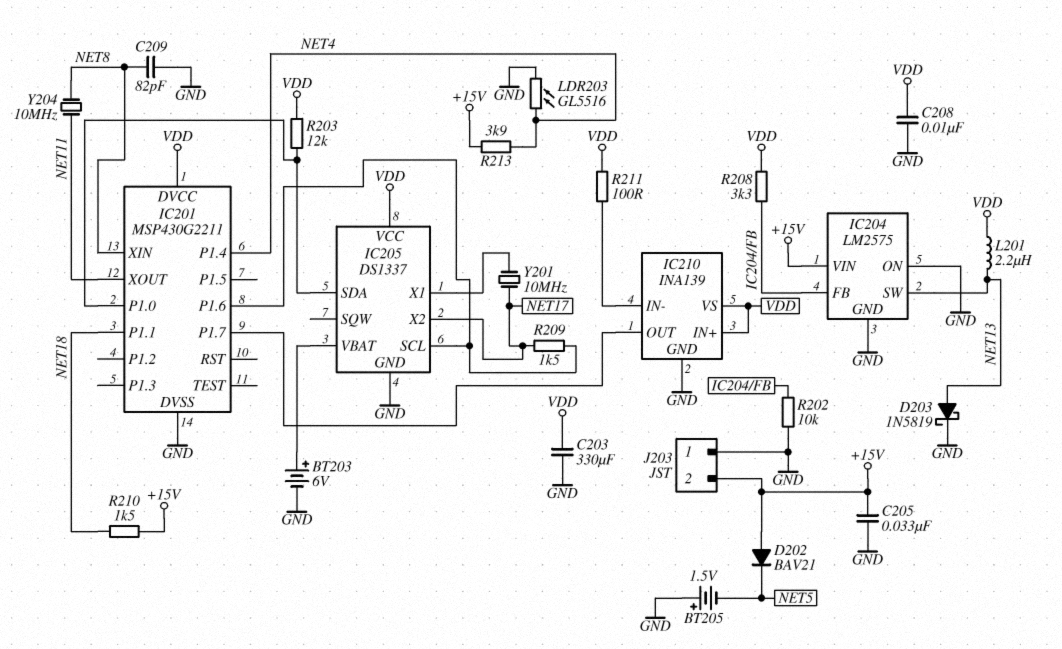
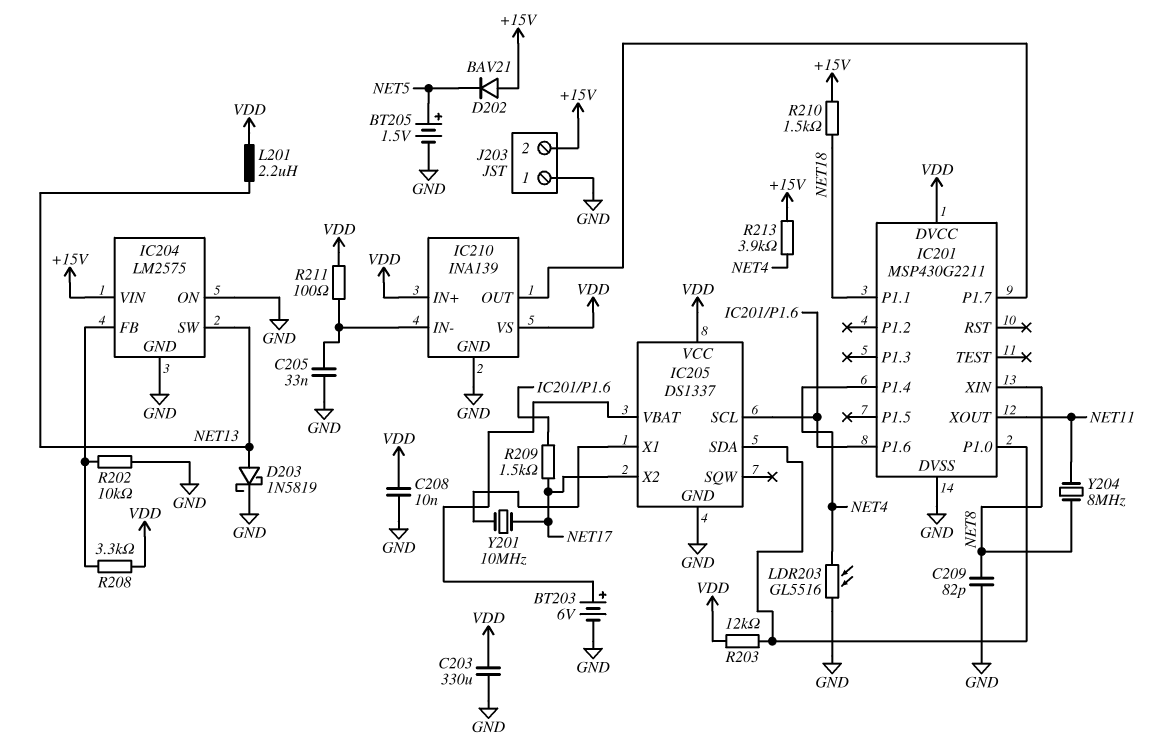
BT205: 1.5V (plus GND, minus NET5) -> 1.5V (plus NET5, minus GND)
C205: 33nF (+15V, GND) -> 33nF (GND, IC210/IN-)
Y204: 10MHz (NET8, NET11) -> 8MHz (NET8, NET11)

